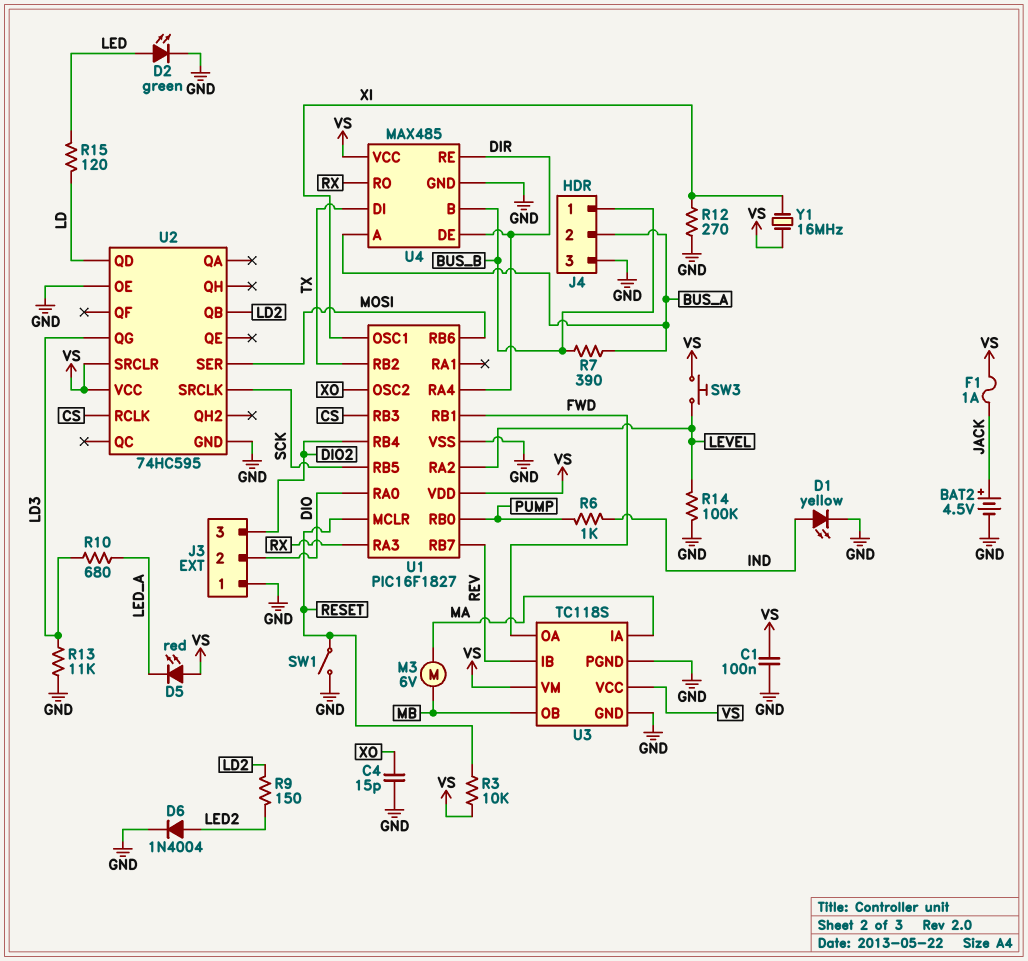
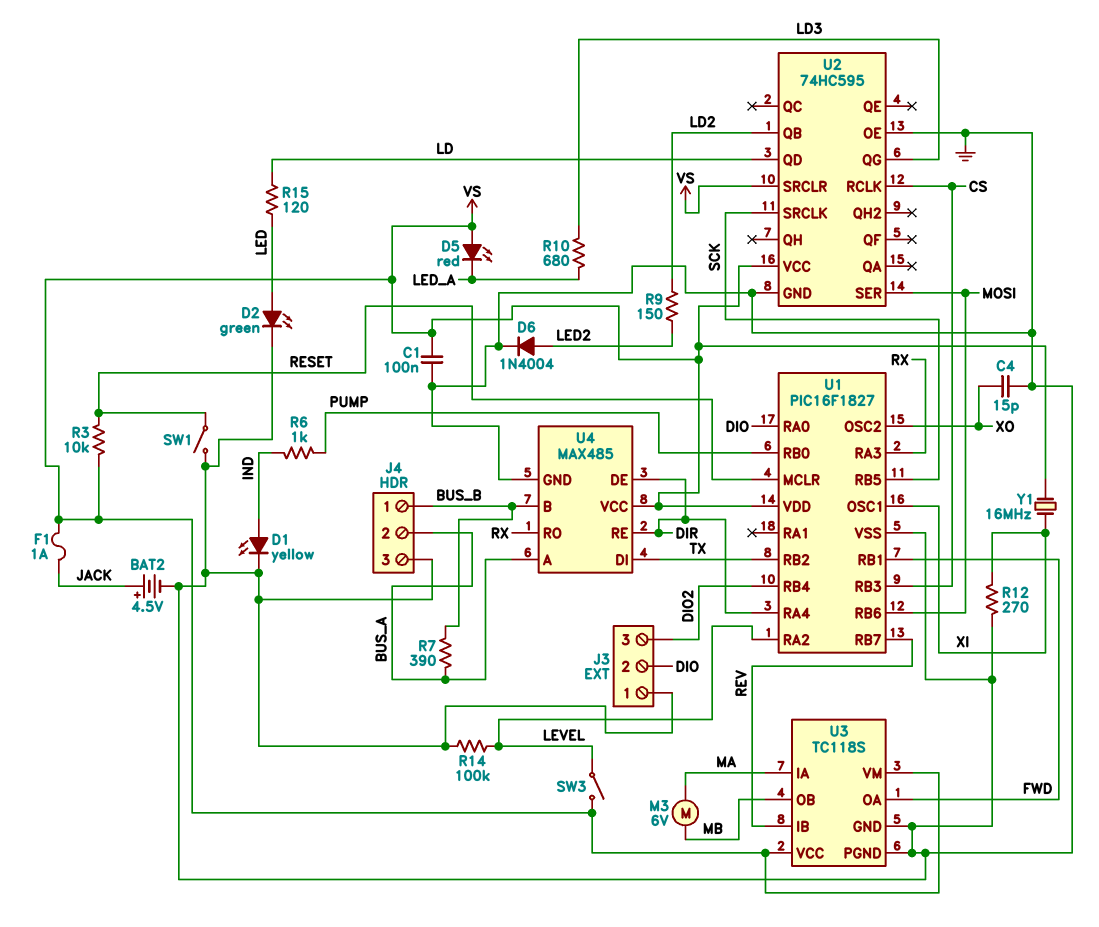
R13: 11k (GND, LD3) -> none
SW3: button (LEVEL, VS) -> switch (LEVEL, VS)

